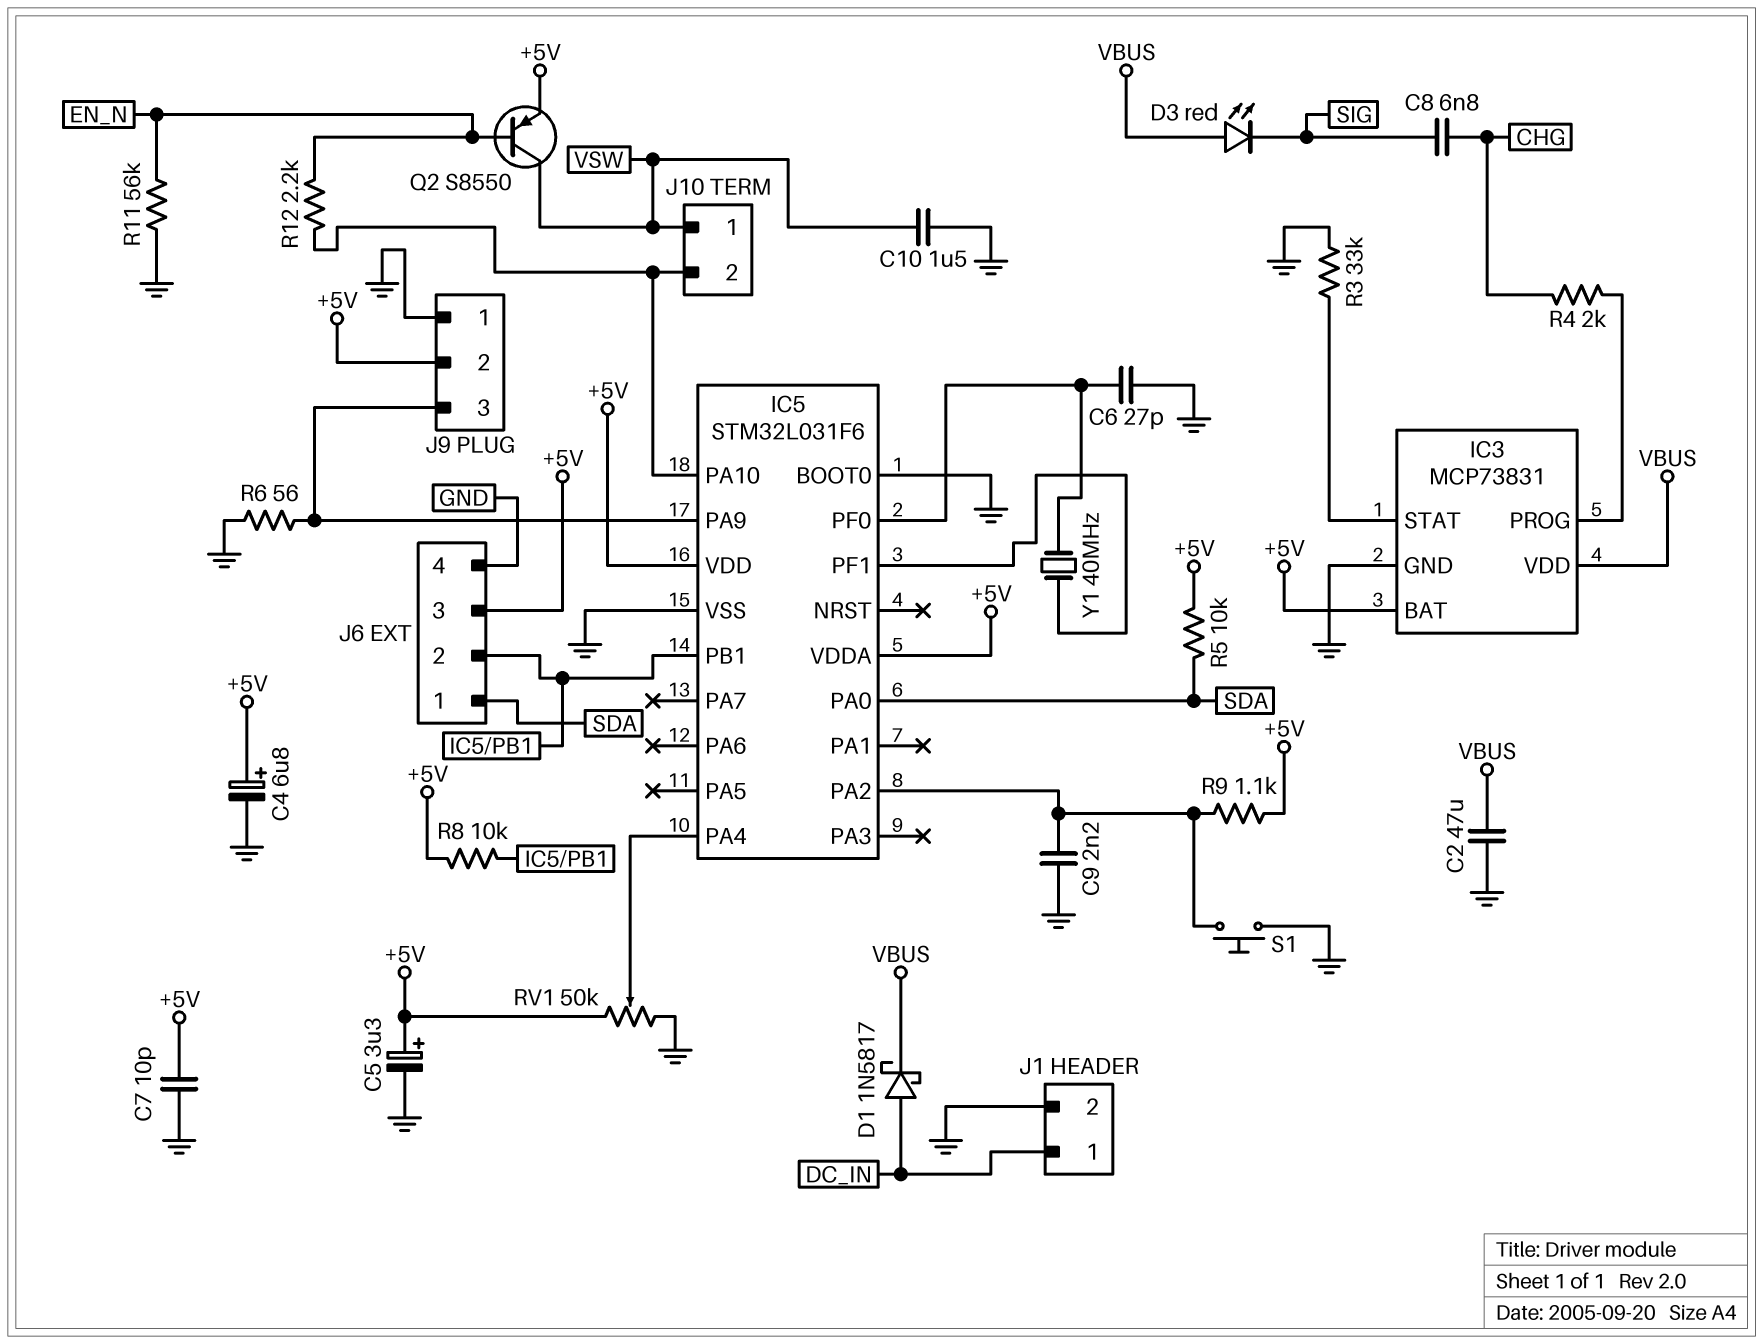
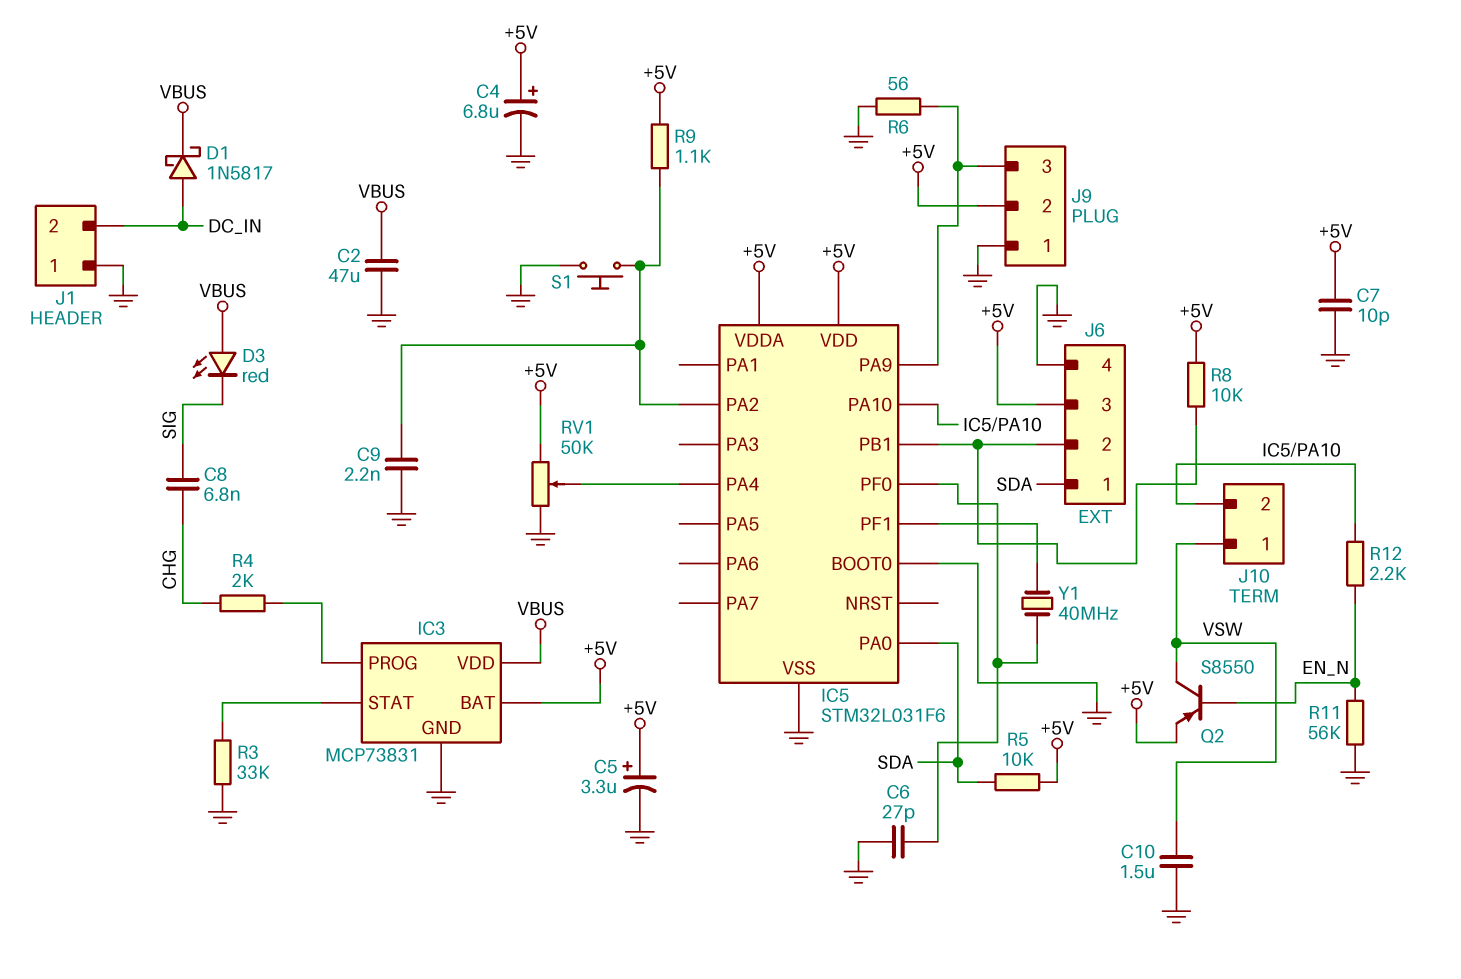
J1 pin 1: DC_IN -> GND
J1 pin 2: GND -> DC_IN

